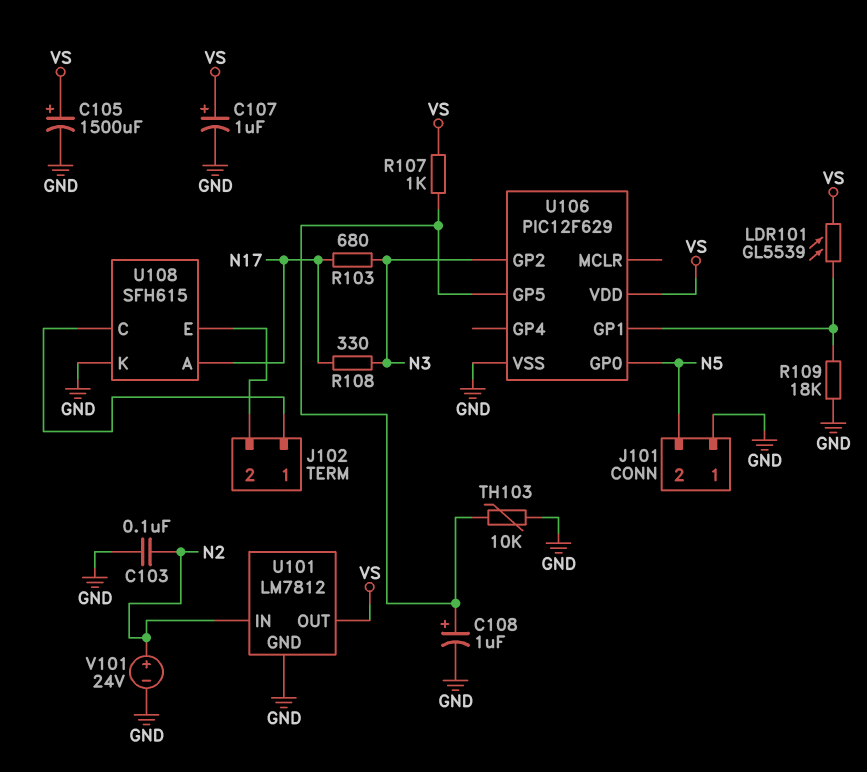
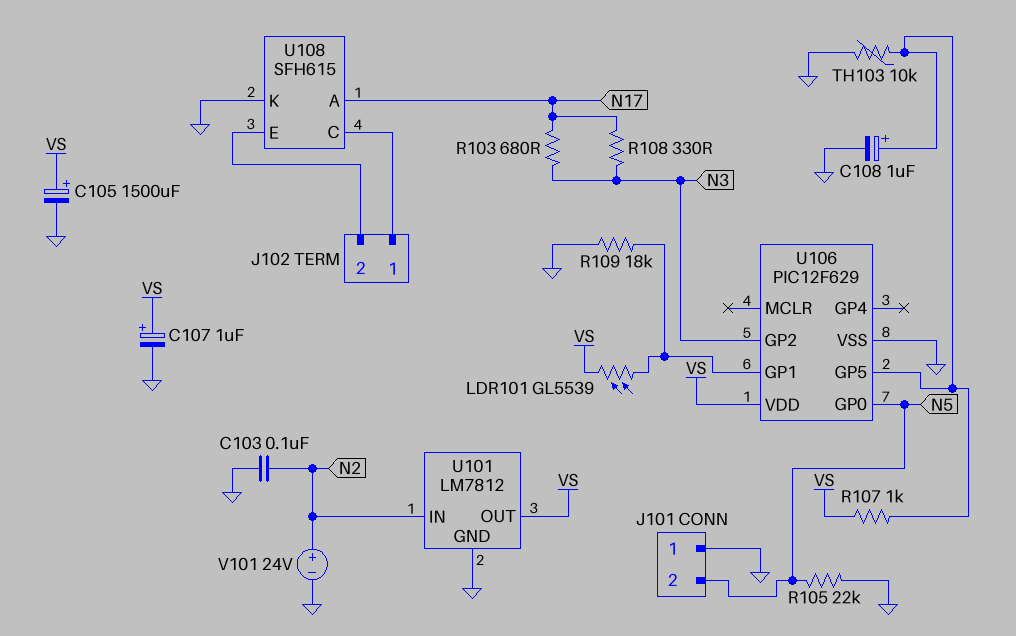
R105: none -> 22k (GND, N5)

